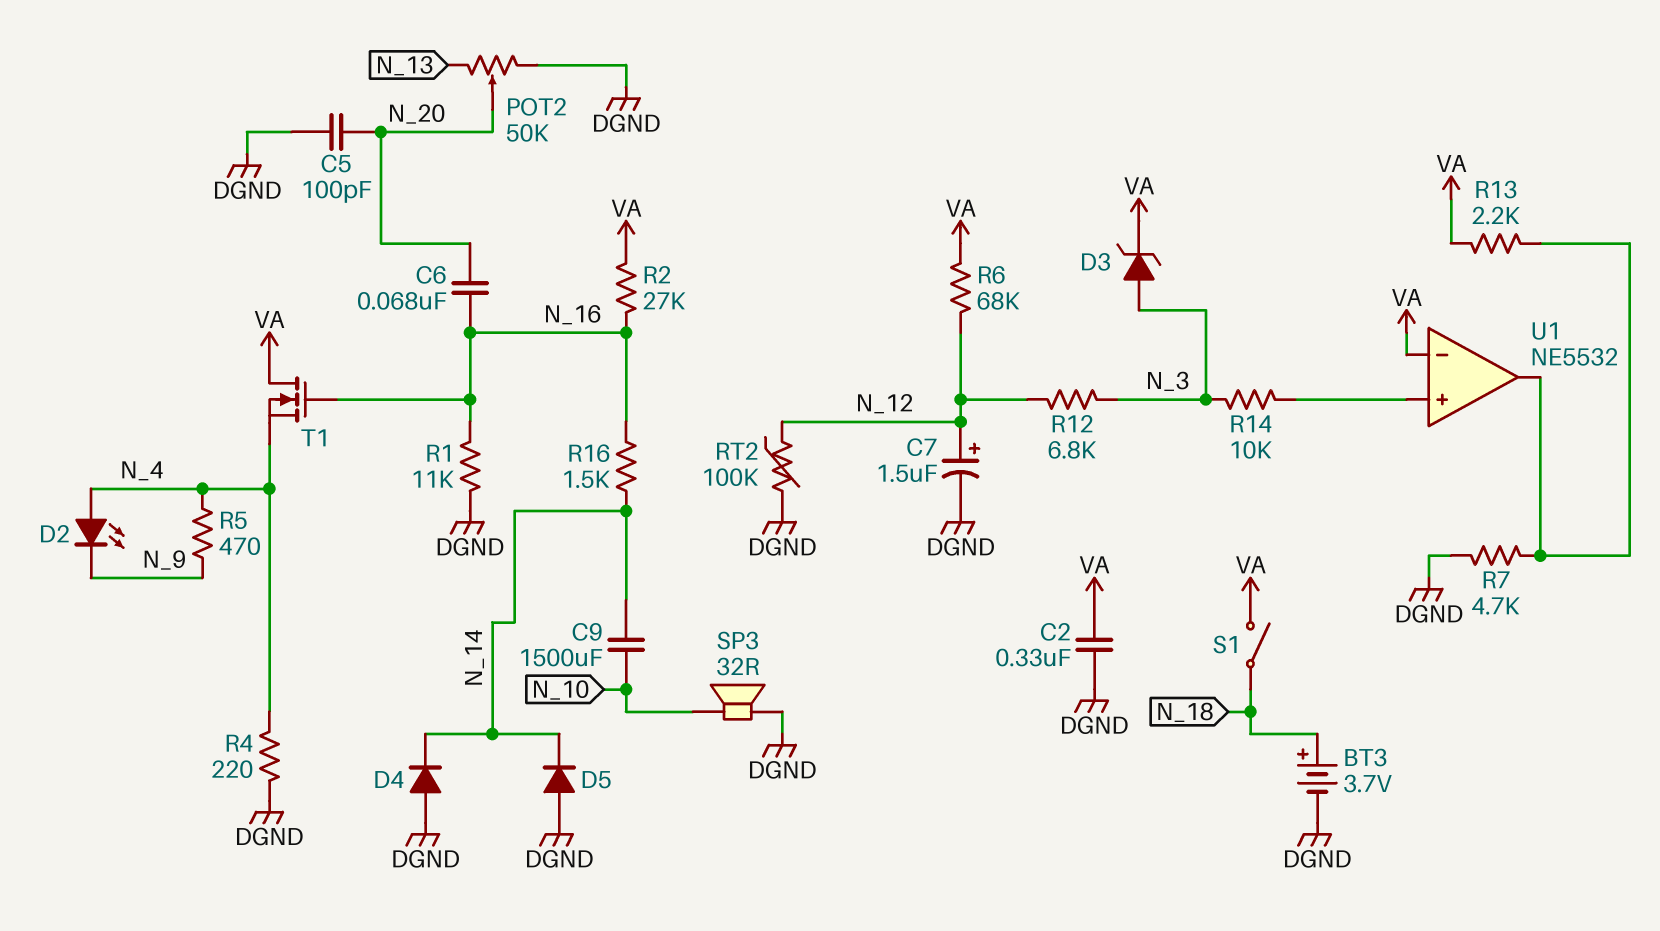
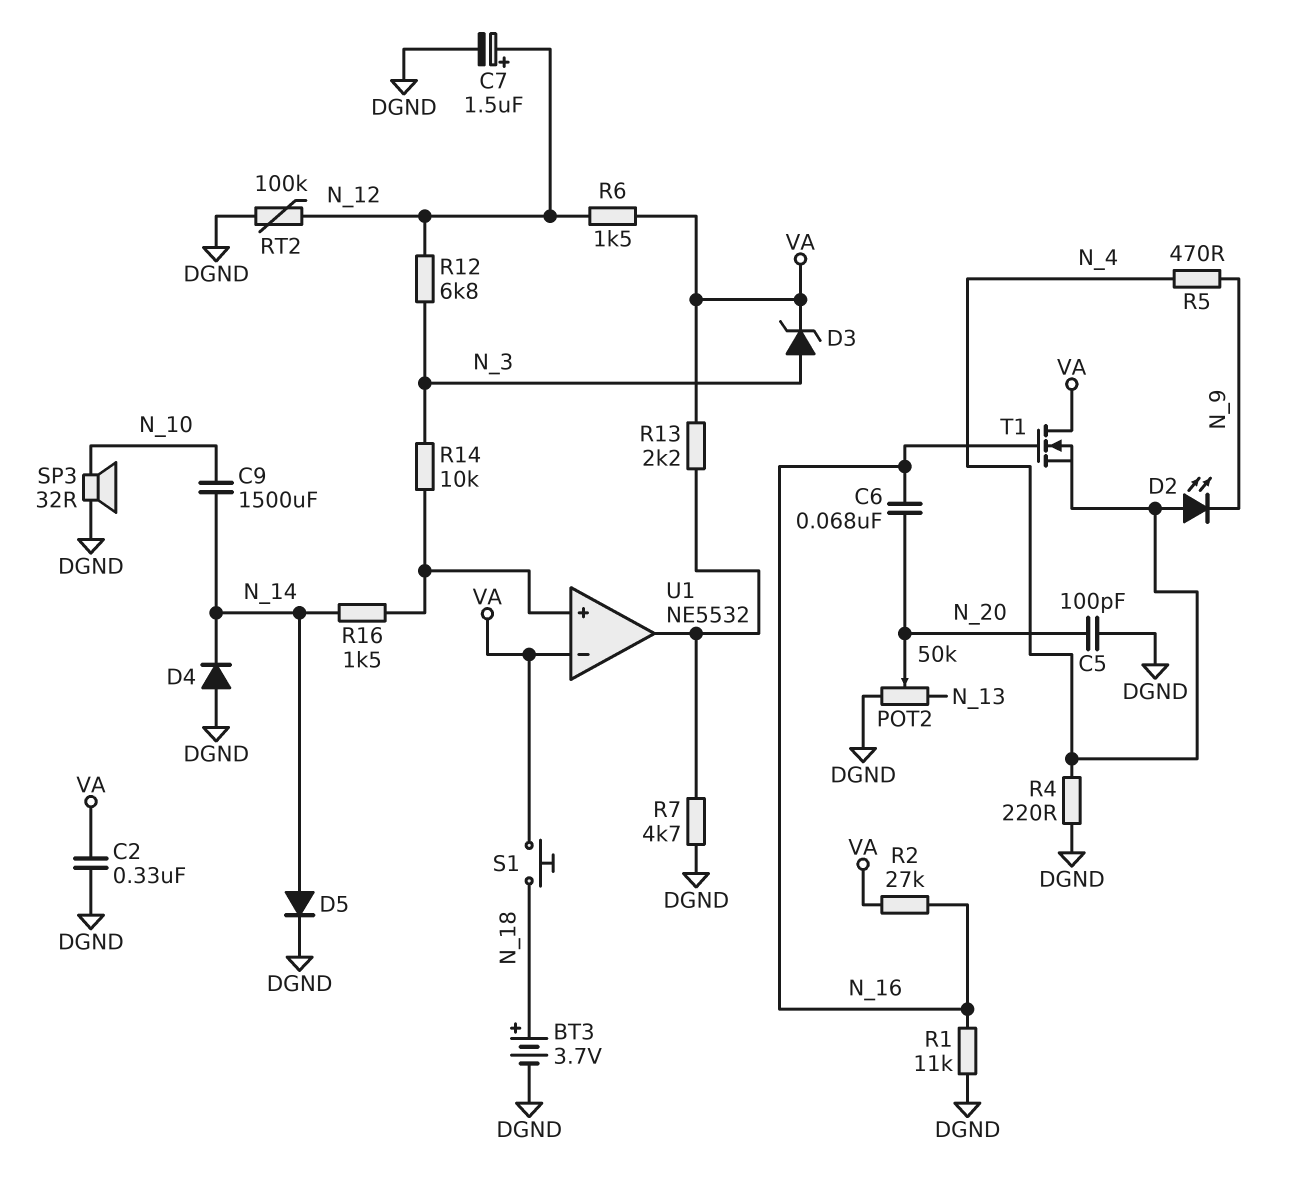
D5: diode (A DGND, K N_14) -> diode (A N_14, K DGND)
R6: 68k (N_12, VA) -> 1.5k (N_12, VA)
R16: 1.5k (N_14, N_16) -> 1.5k (N_14, U1/in+)
S1: switch (N_18, VA) -> button (N_18, VA)

